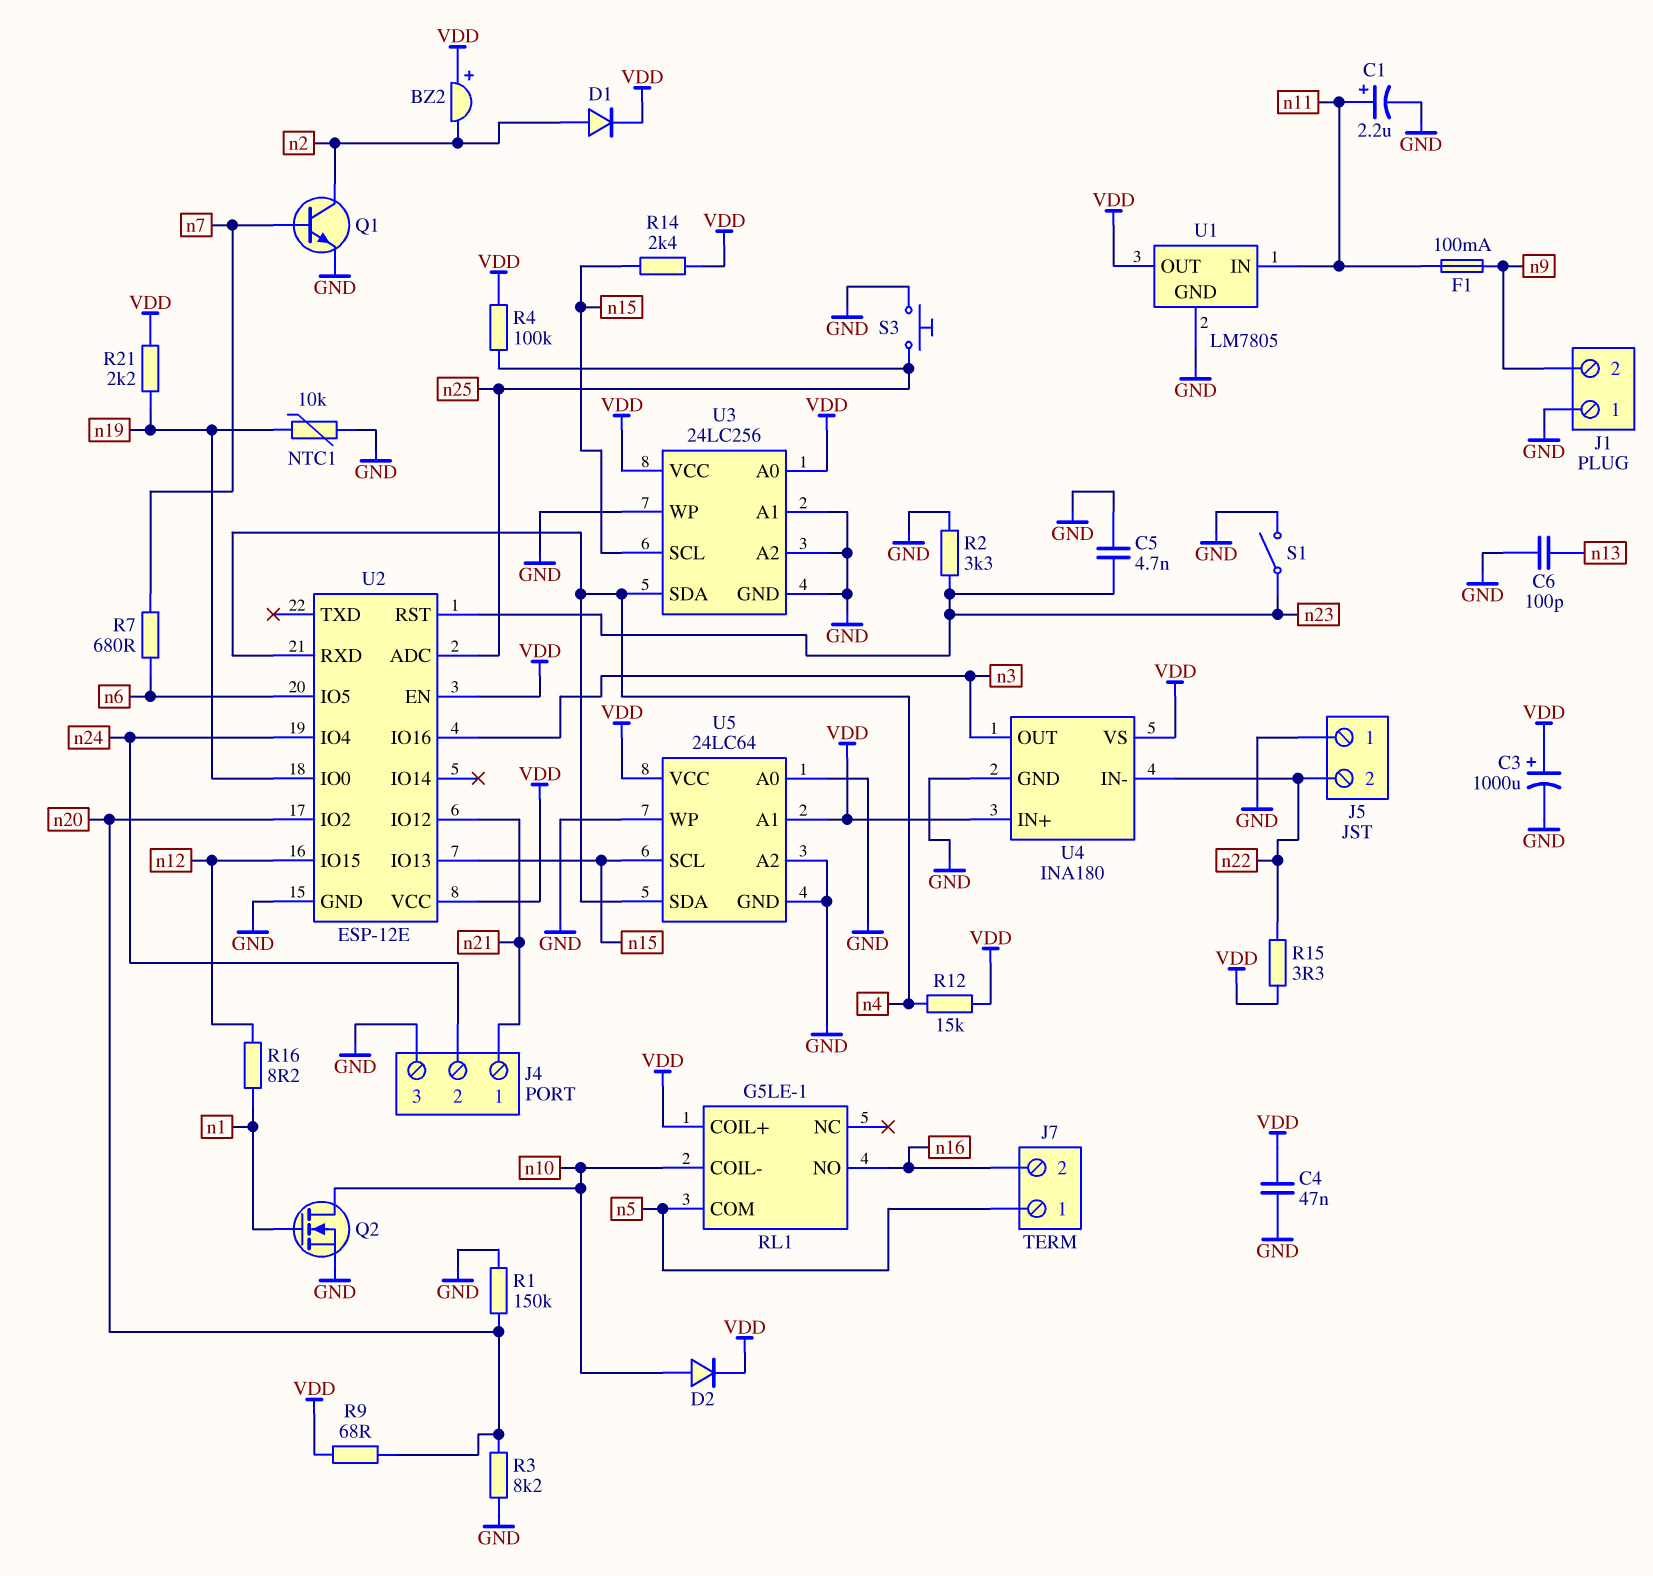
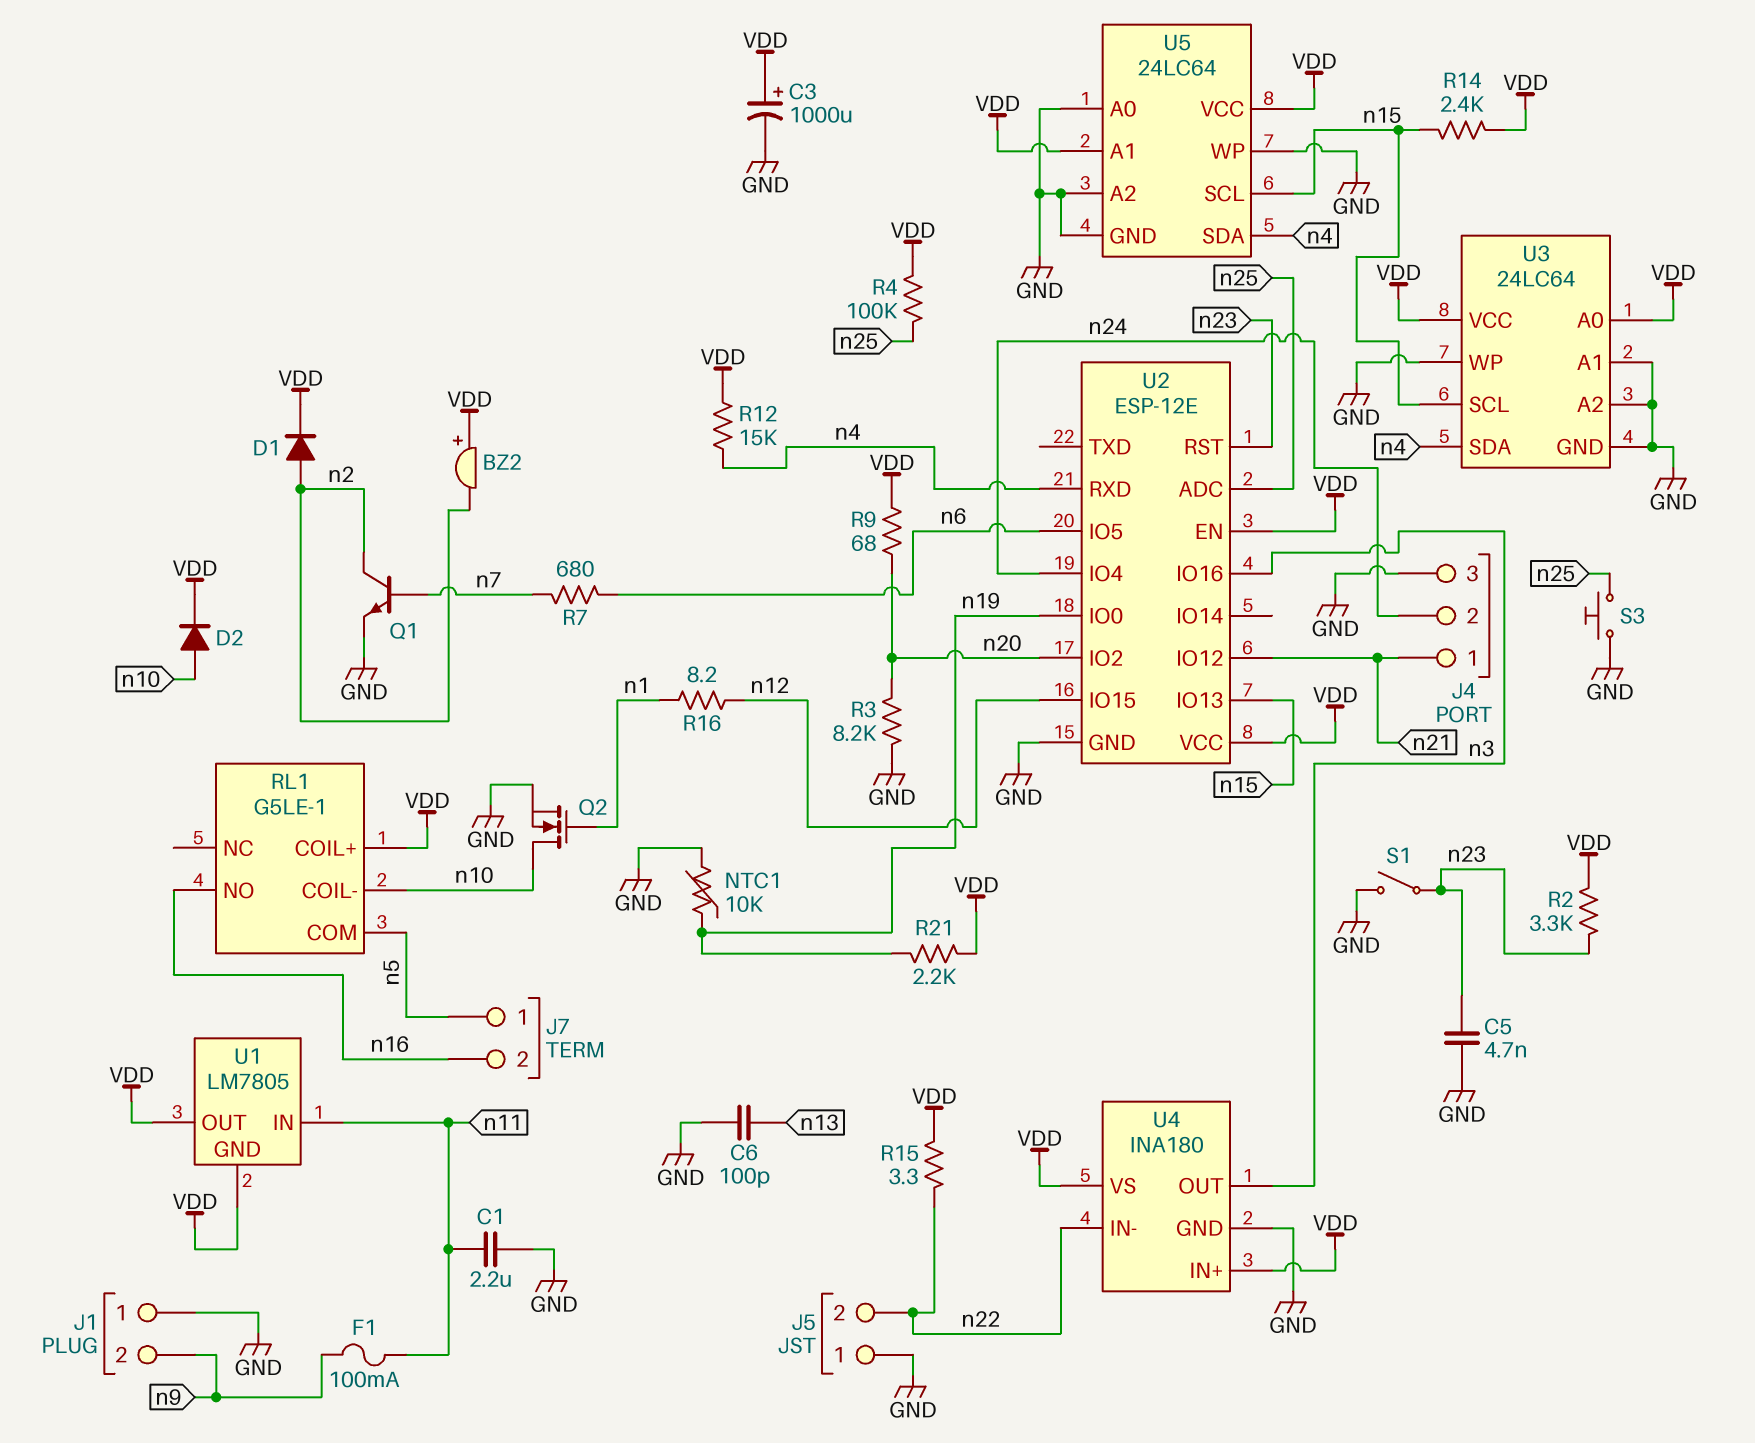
C1: 2.2uF (plus n11, minus GND) -> 2.2uF (GND, n11)
C4: 47nF (GND, VDD) -> none
R1: 150k (GND, n20) -> none
R2: 3.3k (GND, n23) -> 3.3k (VDD, n23)
U1 pin GND: GND -> VDD
U3: 24LC256 -> 24LC64

